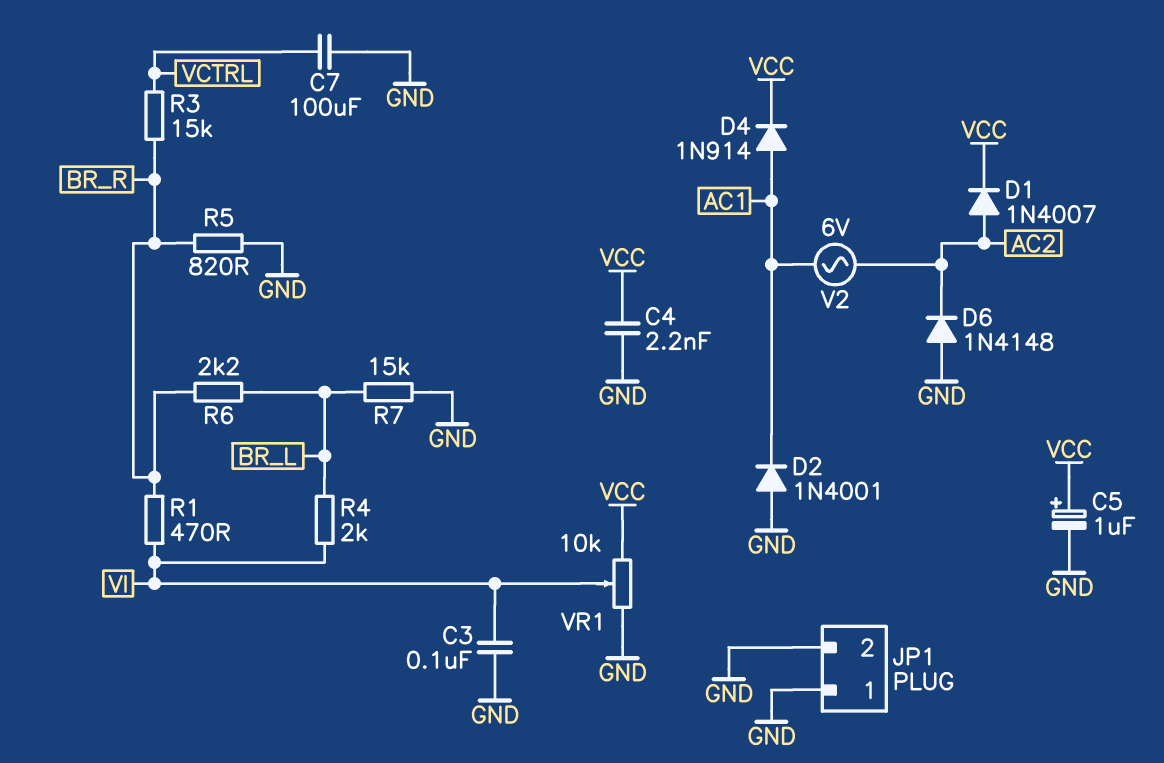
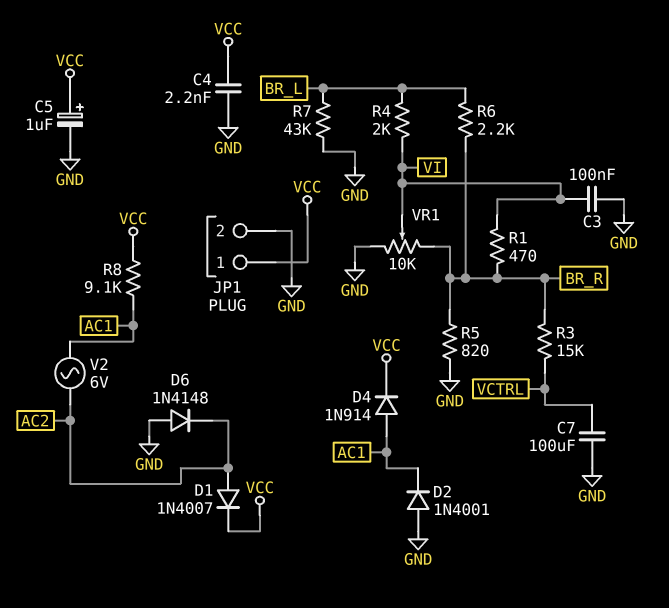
JP1 pin 1: GND -> VCC
R7: 15k (BR_L, GND) -> 43k (BR_L, GND)
R8: none -> 9.1k (AC1, VCC)
VR1: 10k (GND, VCC, wiper VI) -> 10k (BR_R, GND, wiper VI)

